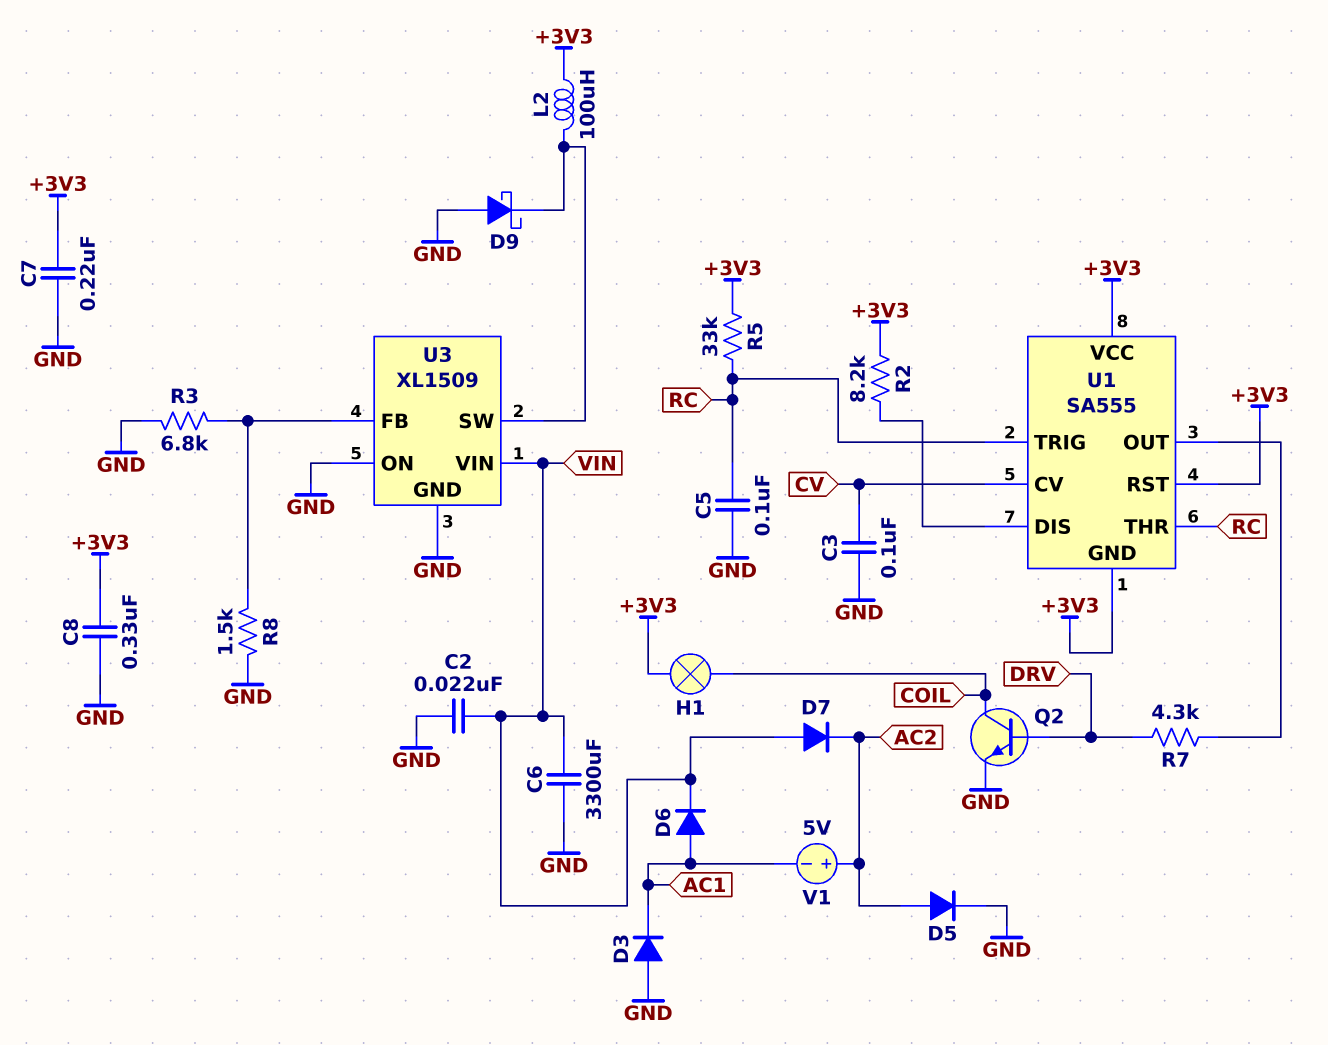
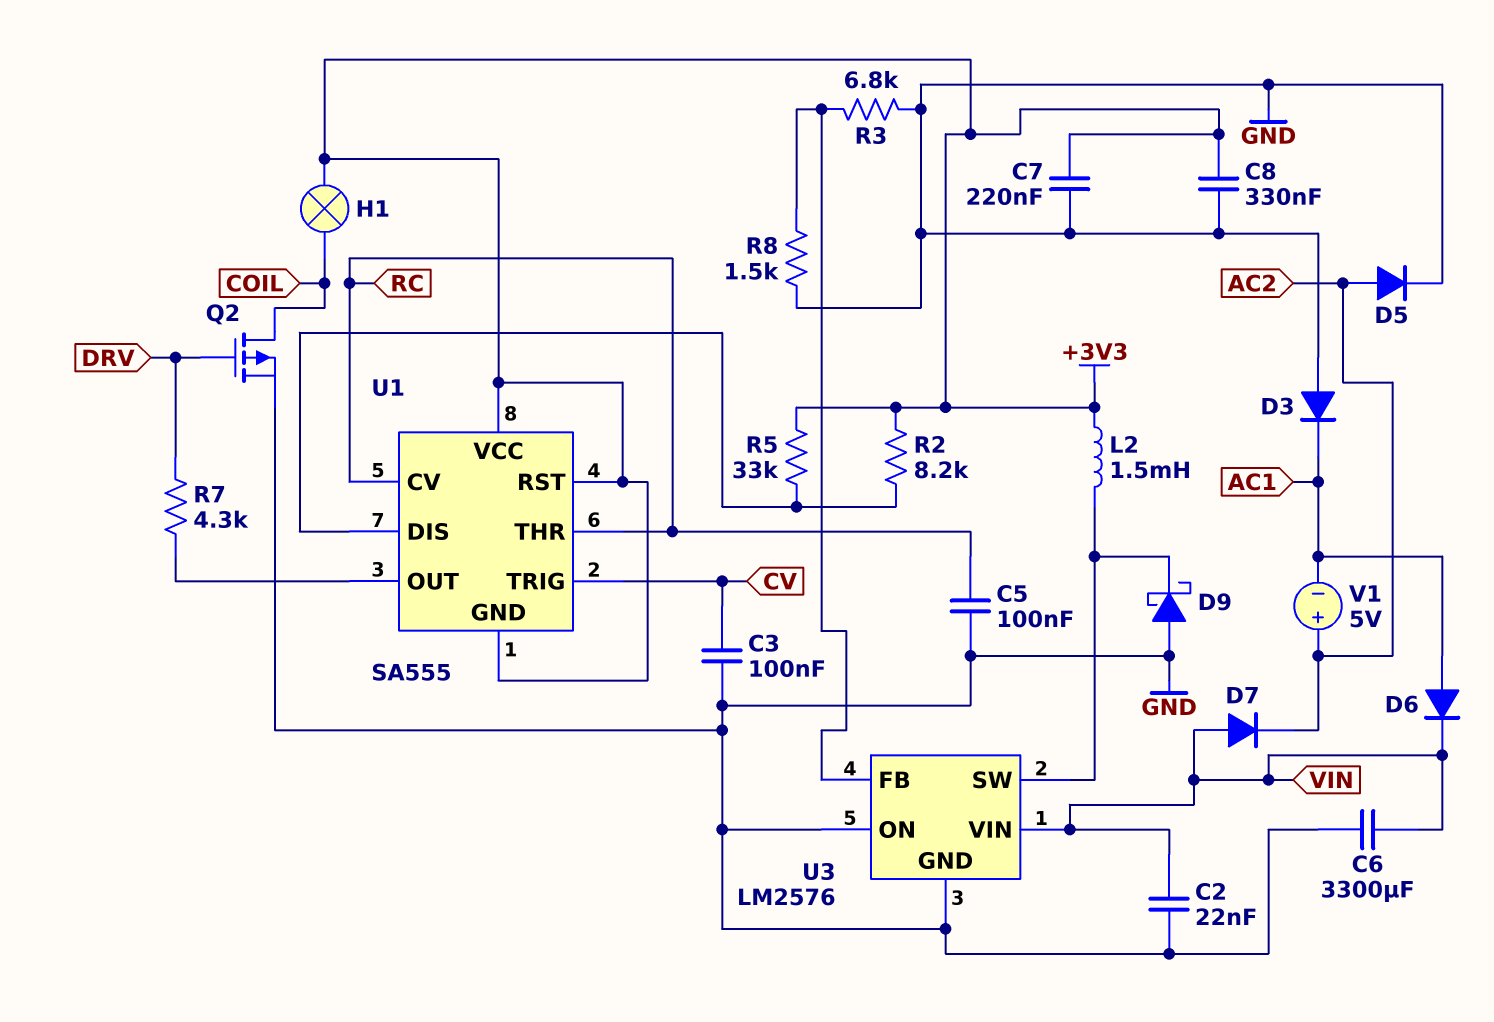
L2: 100uH (+3V3, U3/SW) -> 1.5mH (+3V3, U3/SW)
Q2: NPN (B DRV, C COIL, E GND) -> PMOS (G DRV, D COIL, S GND)
R5: 33k (+3V3, RC) -> 33k (+3V3, U1/DIS)
U1 pin CV: CV -> RC
U1 pin TRIG: RC -> CV
U3: XL1509 -> LM2576

